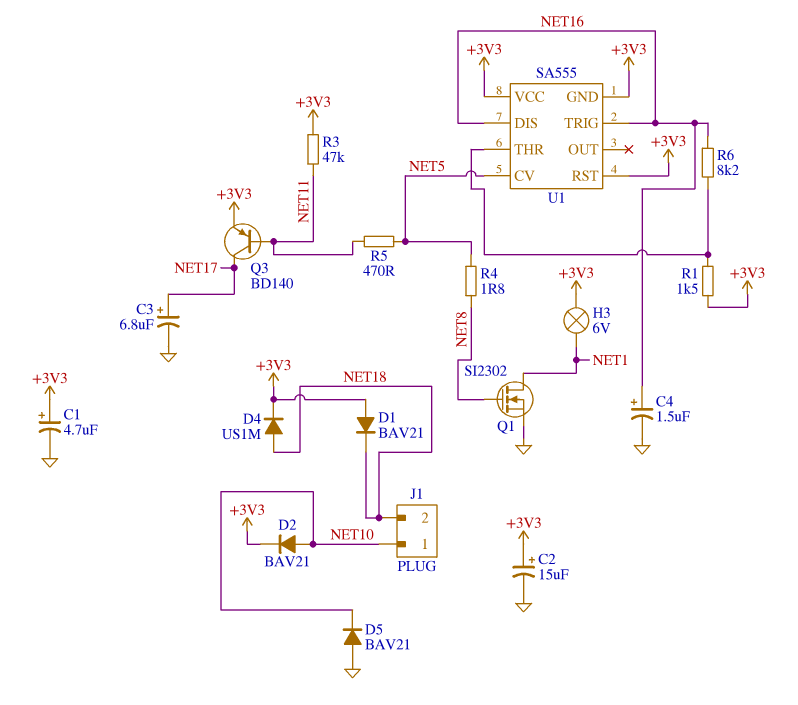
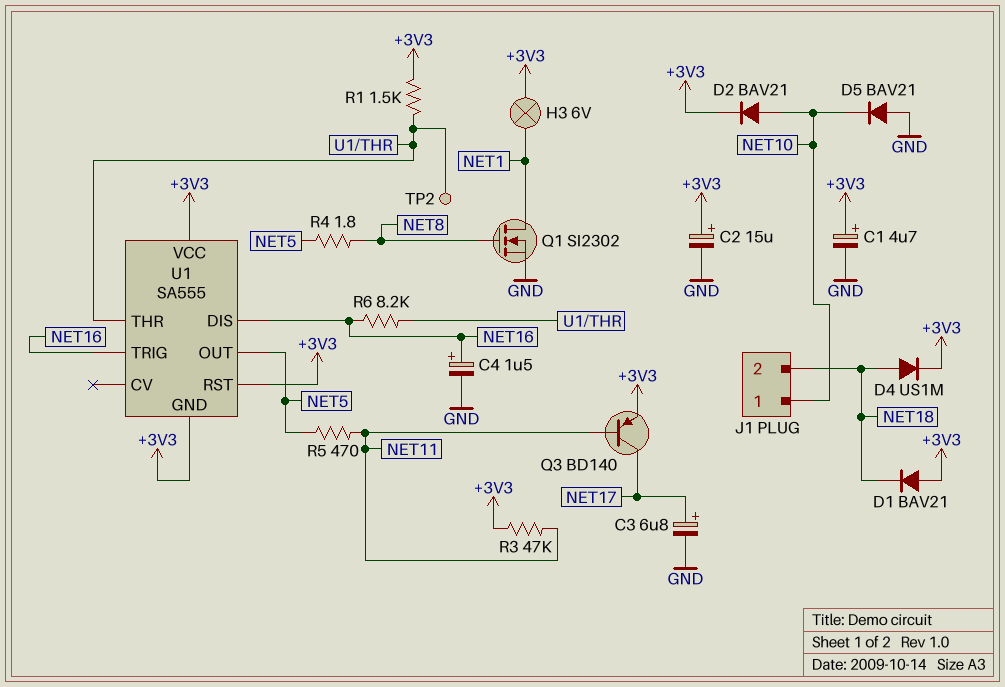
TP2: none -> test point (U1/THR)
U1 pin CV: NET5 -> none
U1 pin OUT: none -> NET5

